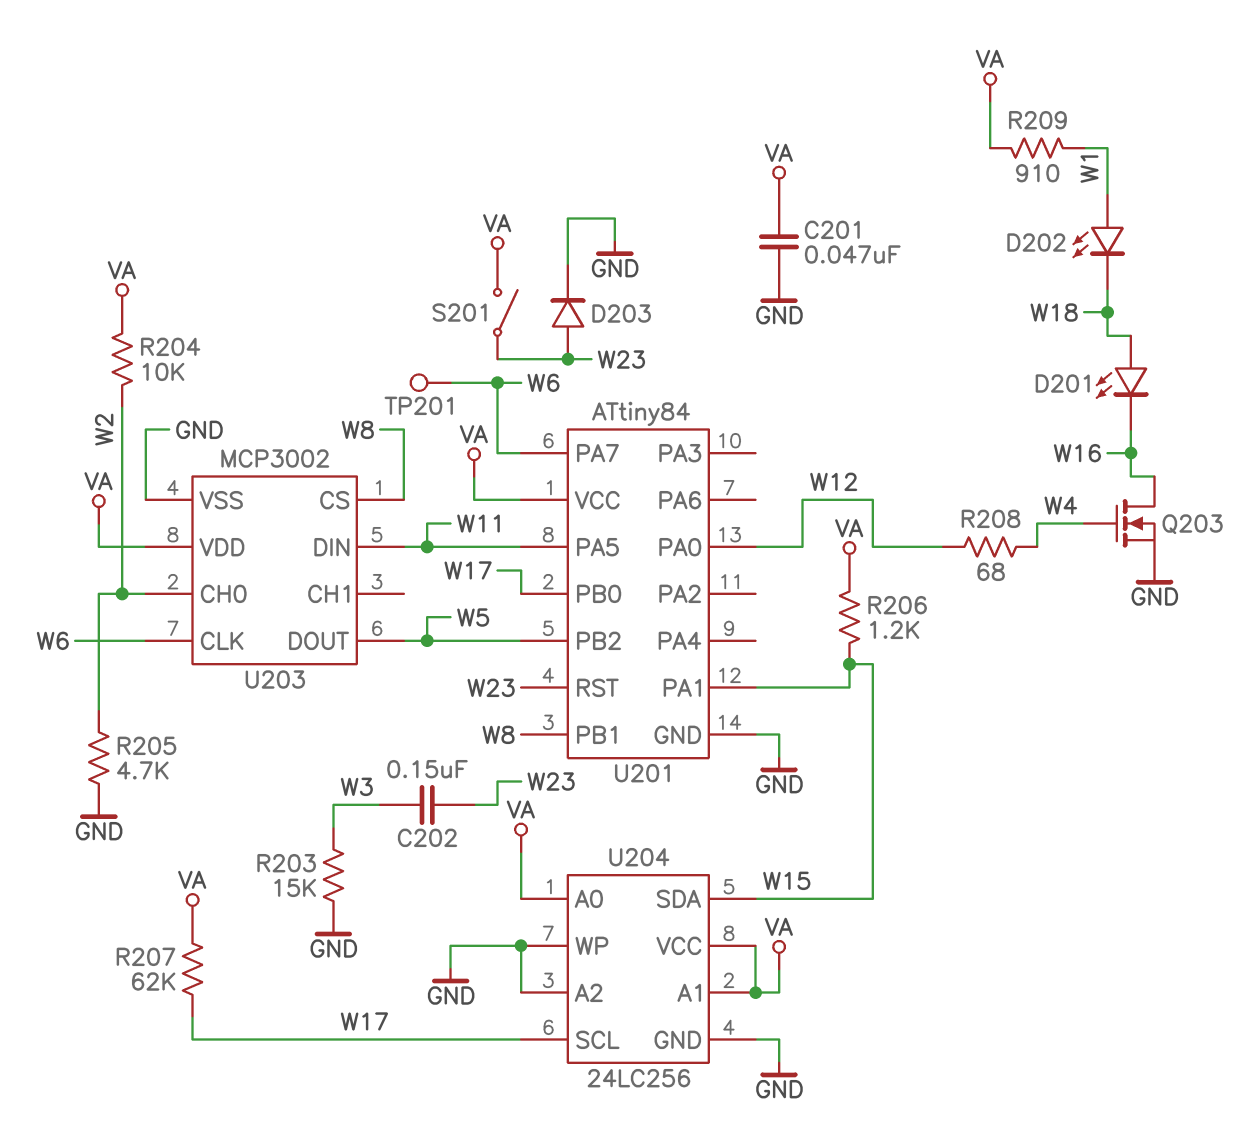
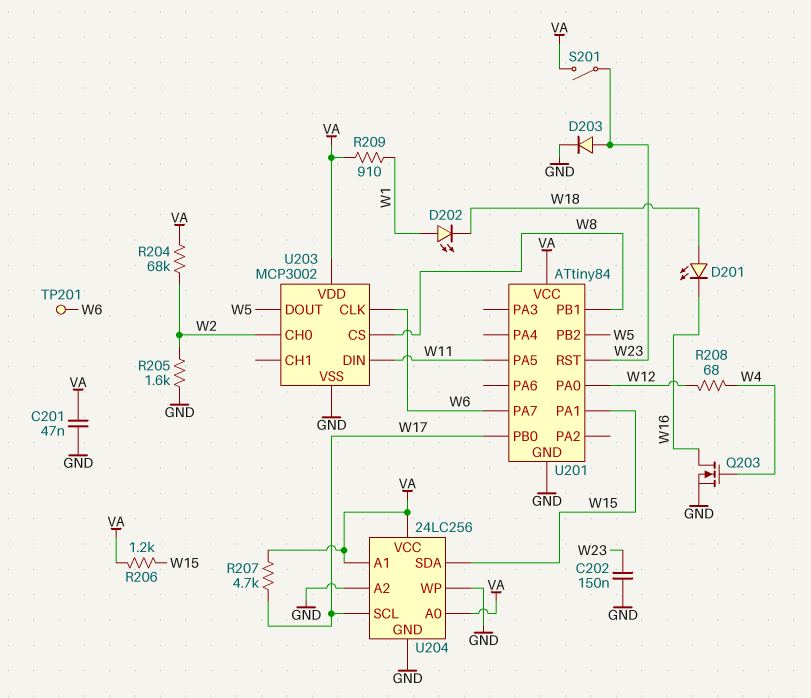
C202: 150nF (W3, W23) -> 150nF (GND, W23)
R203: 15k (GND, W3) -> none
R204: 10k (VA, W2) -> 68k (VA, W2)
R205: 4.7k (GND, W2) -> 1.6k (GND, W2)
R207: 62k (VA, W17) -> 4.7k (VA, W17)

